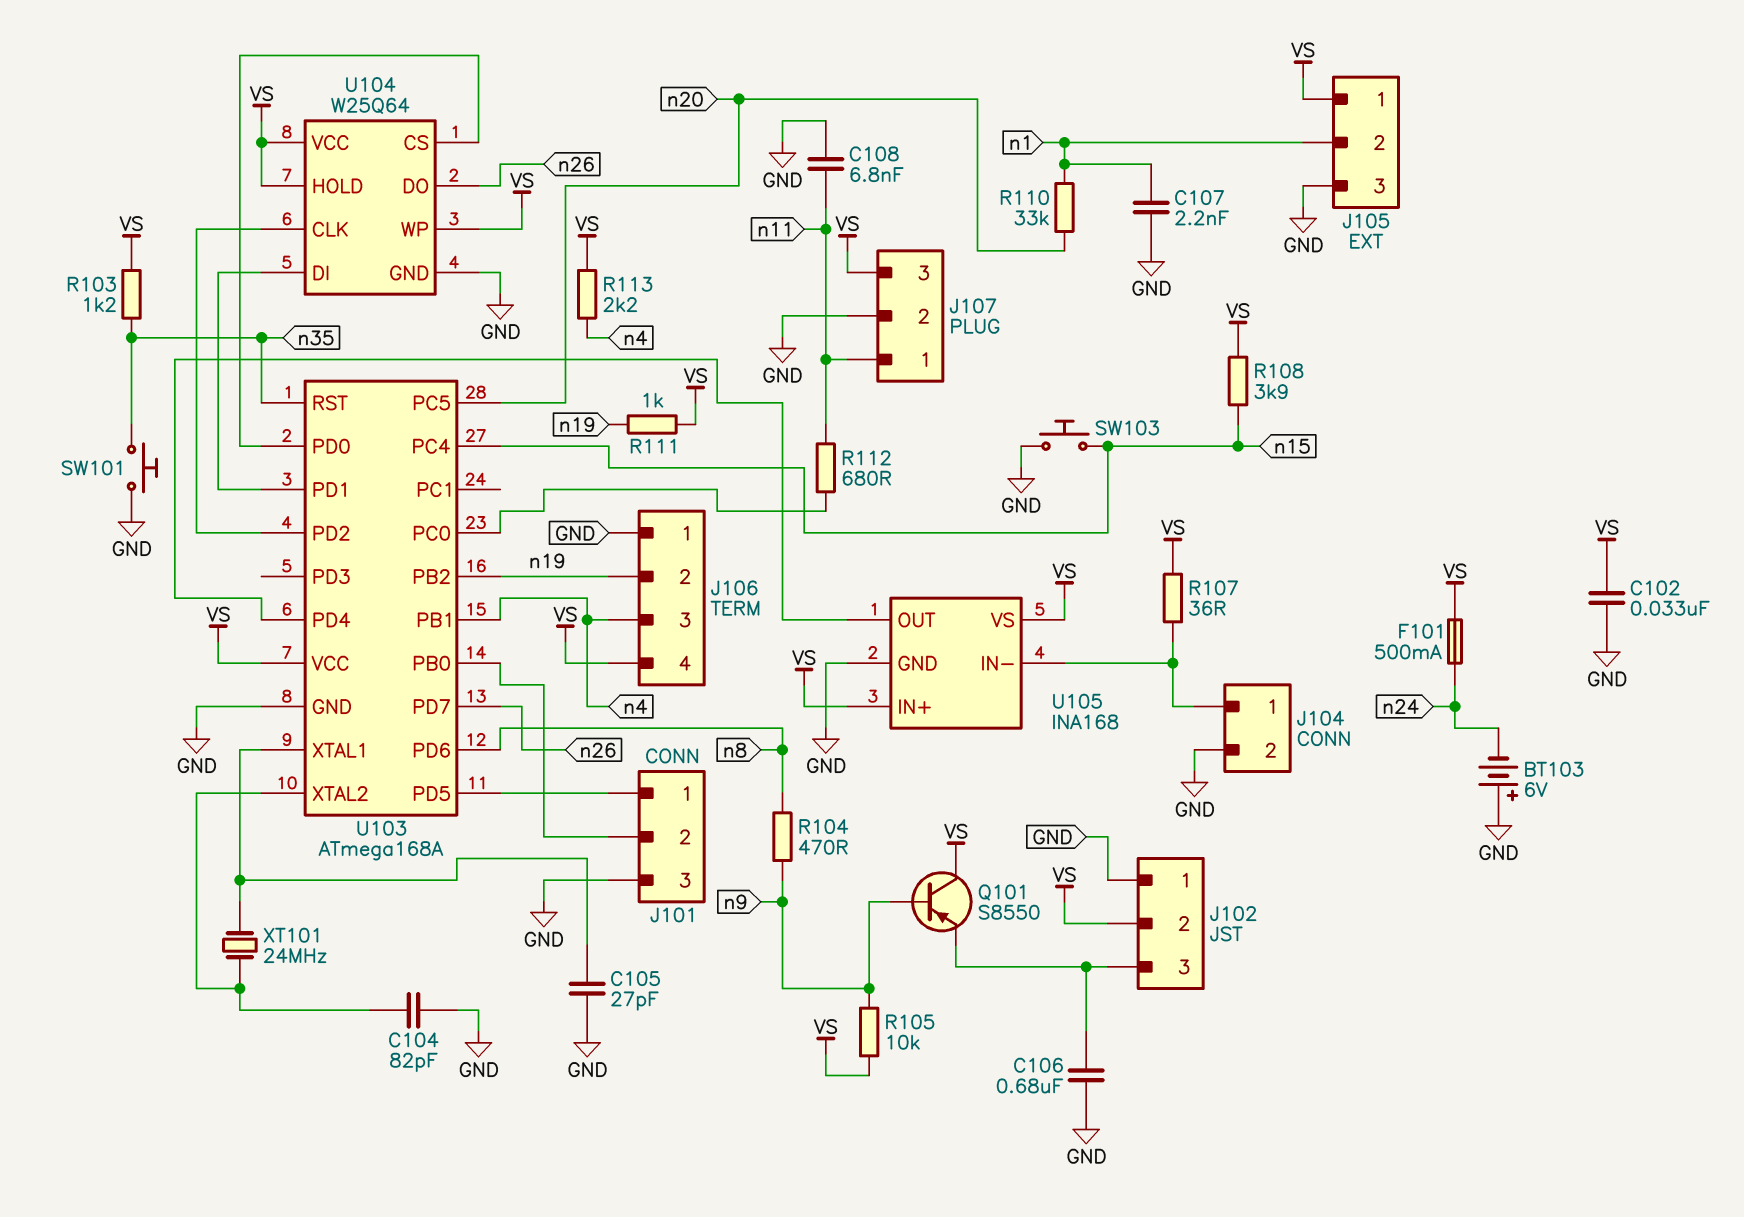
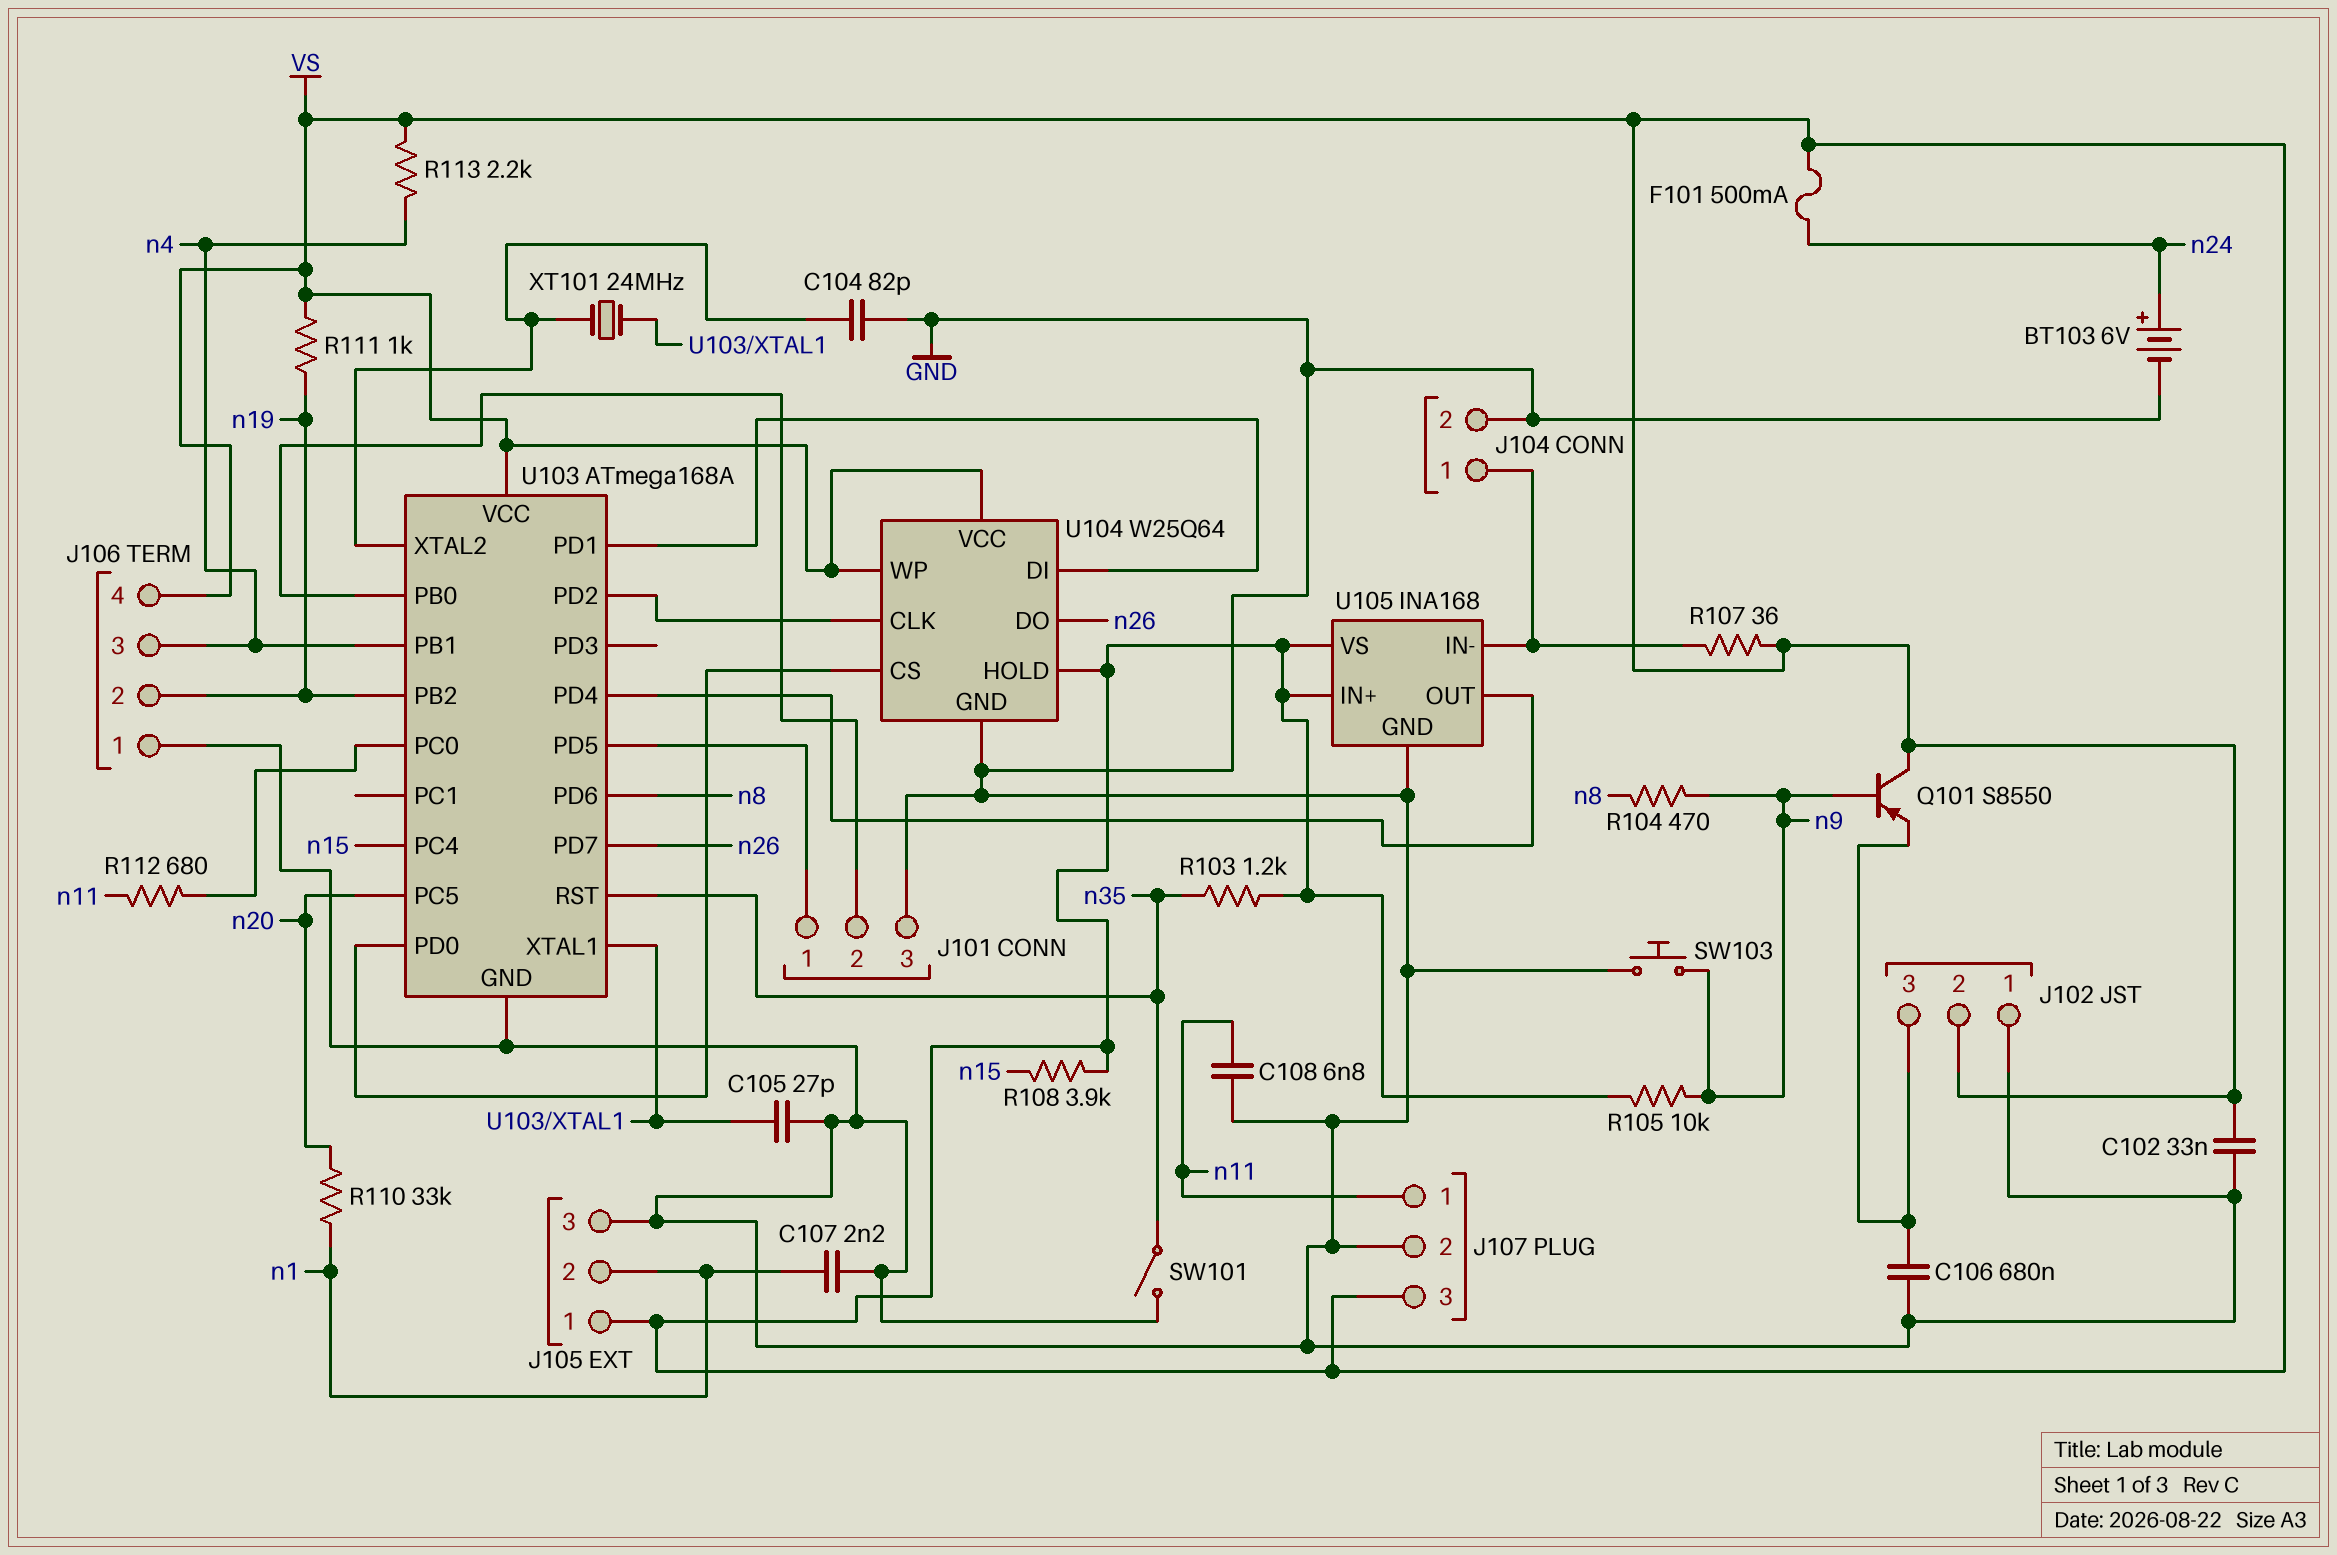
BT103: 6V (plus GND, minus n24) -> 6V (plus n24, minus GND)
SW101: button (GND, n35) -> switch (GND, n35)
SW103: button (GND, n15) -> button (GND, n9)

